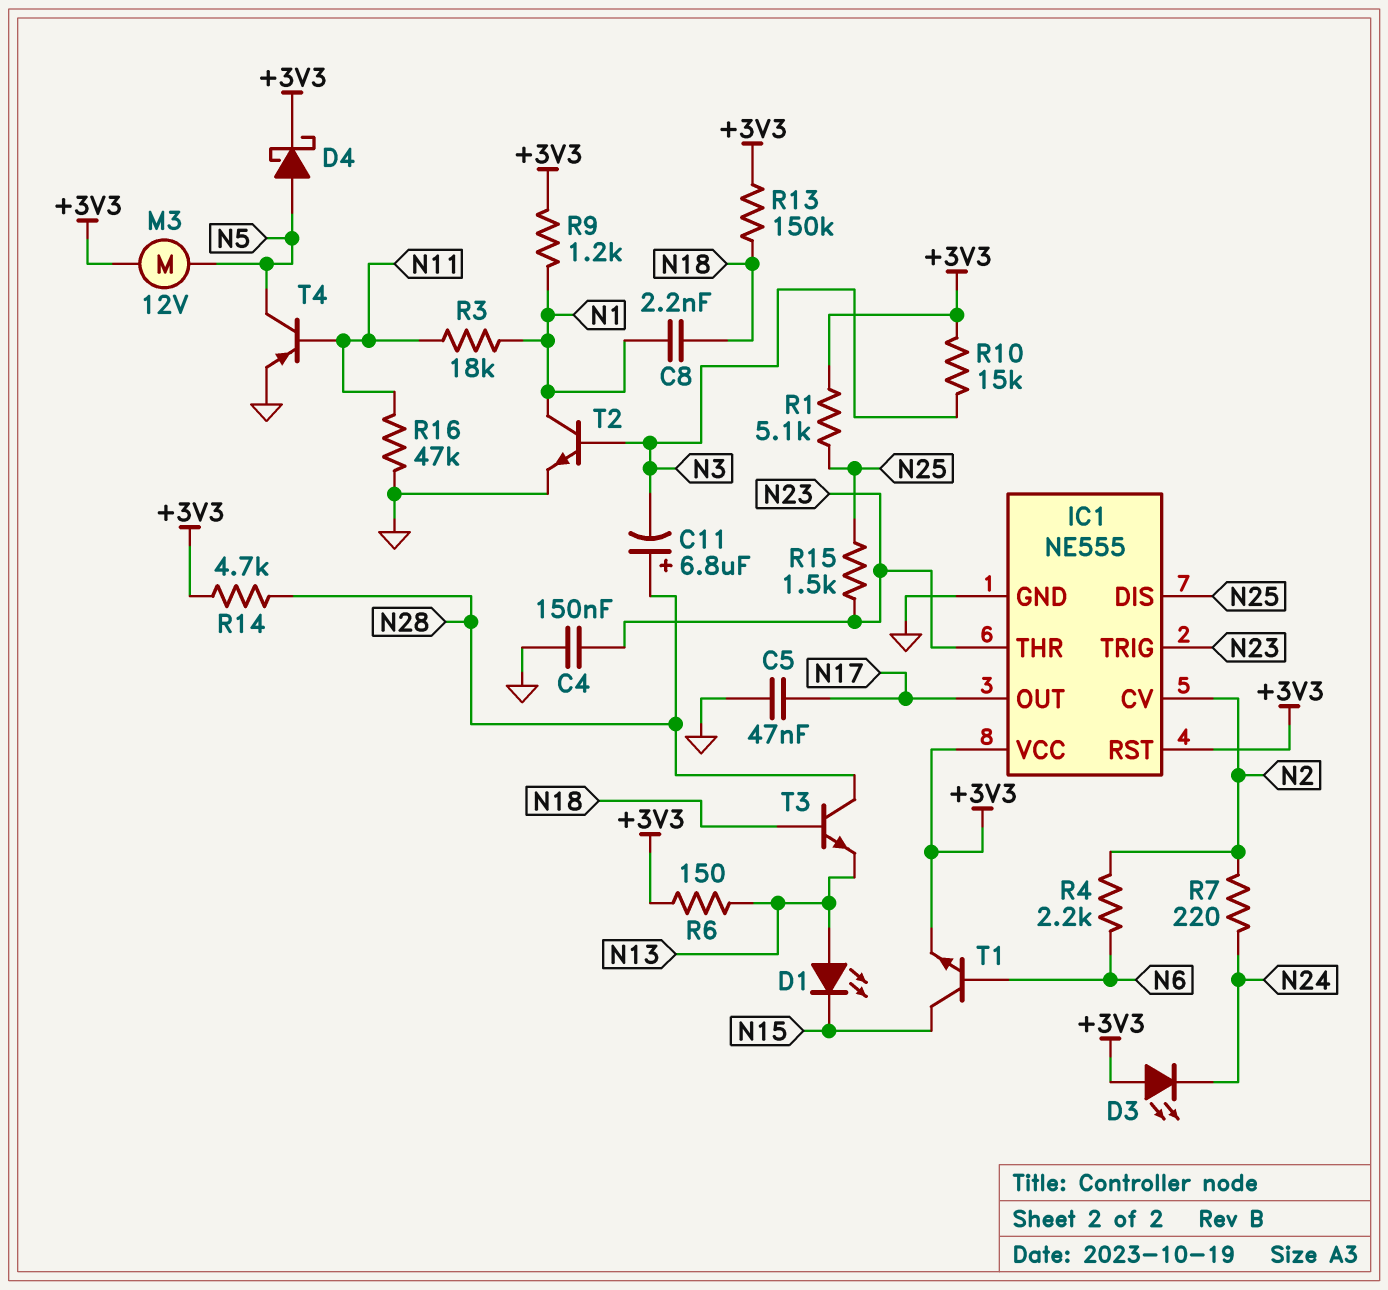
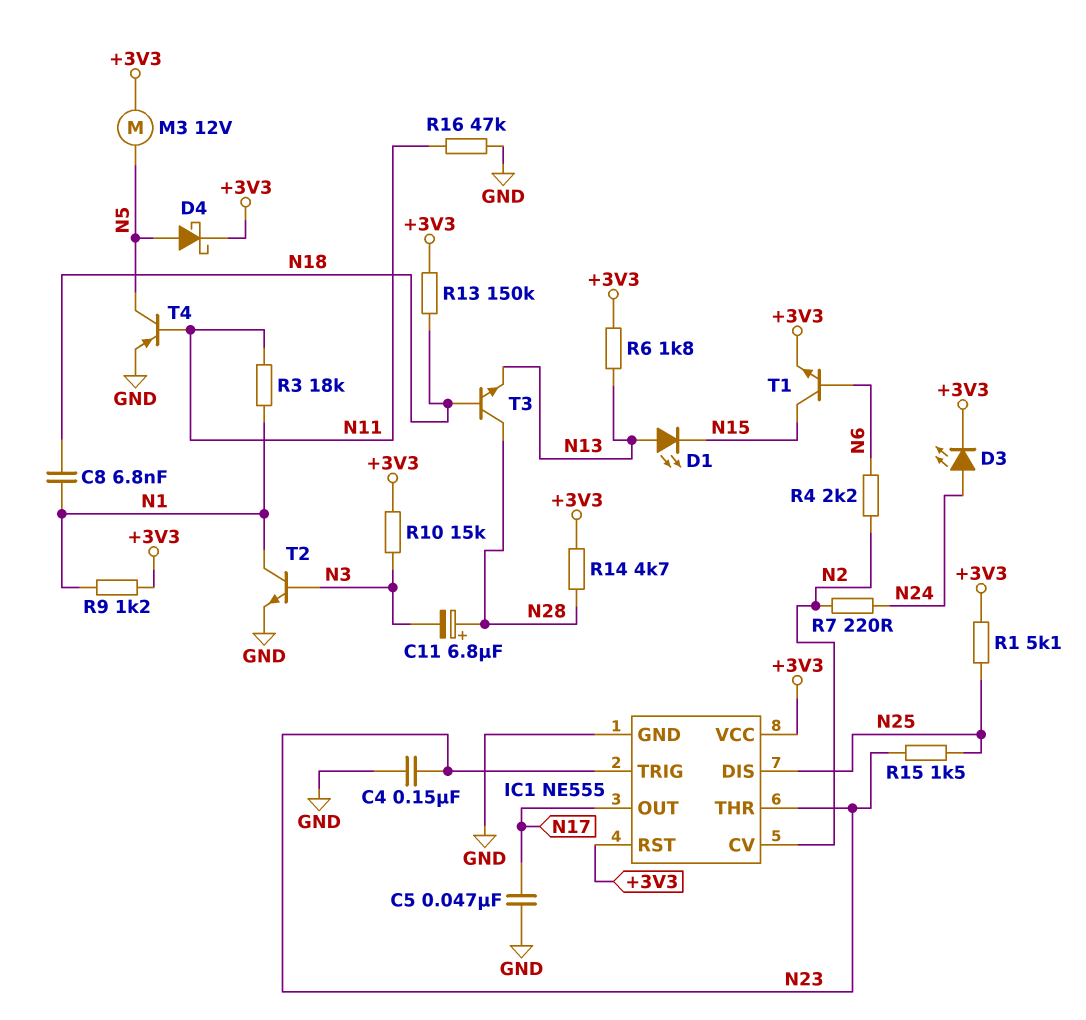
C8: 2.2nF (N1, N18) -> 6.8nF (N1, N18)
D3: LED (A +3V3, K N24) -> LED (A N24, K +3V3)
R6: 150 (+3V3, N13) -> 1.8k (+3V3, N13)

